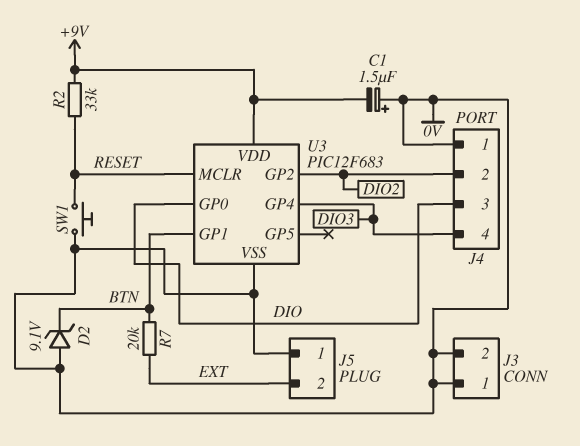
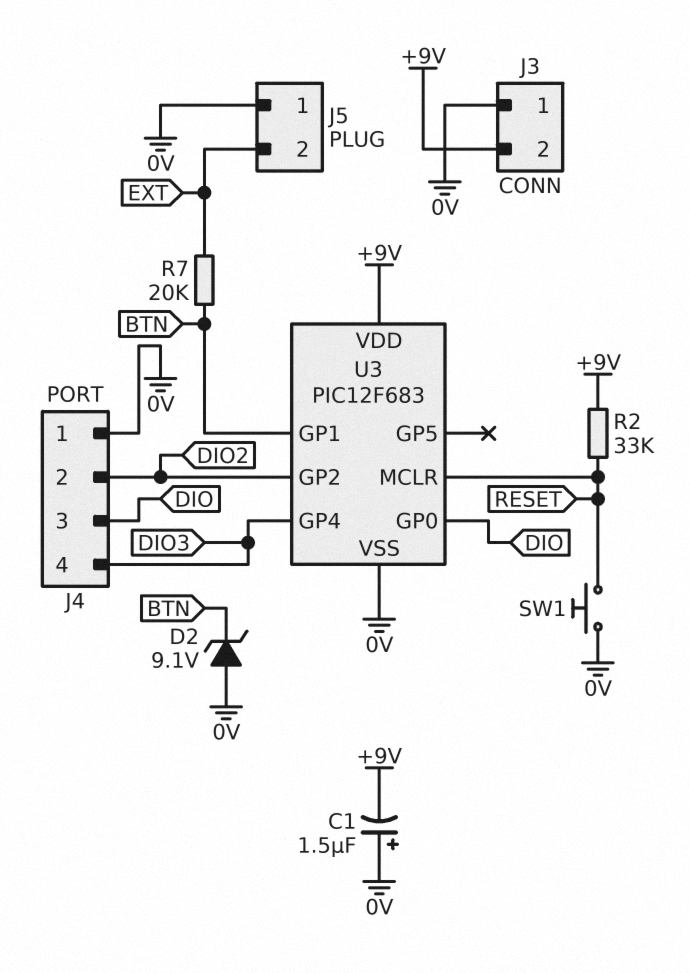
J3 pin 2: 0V -> +9V

